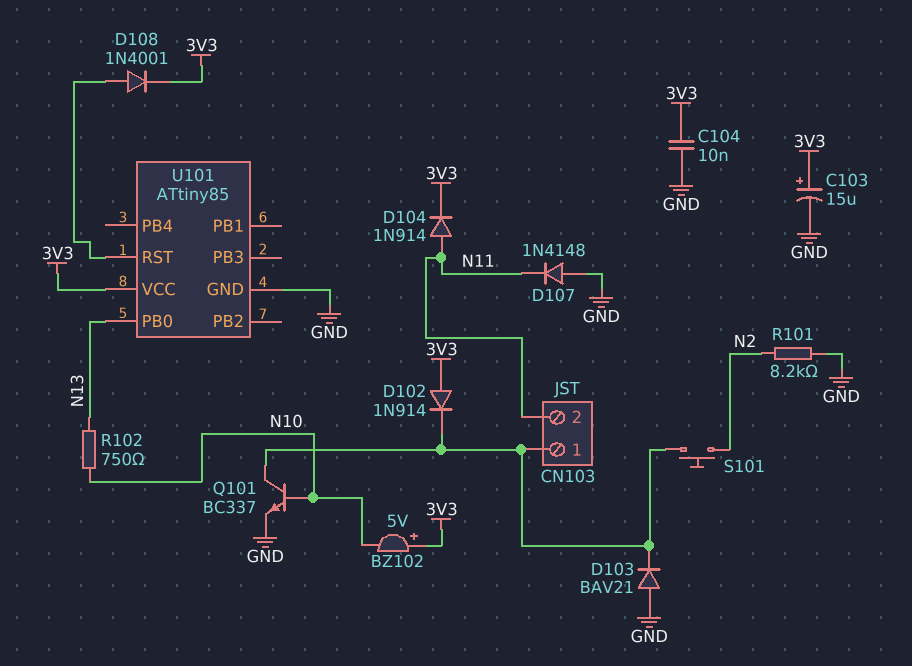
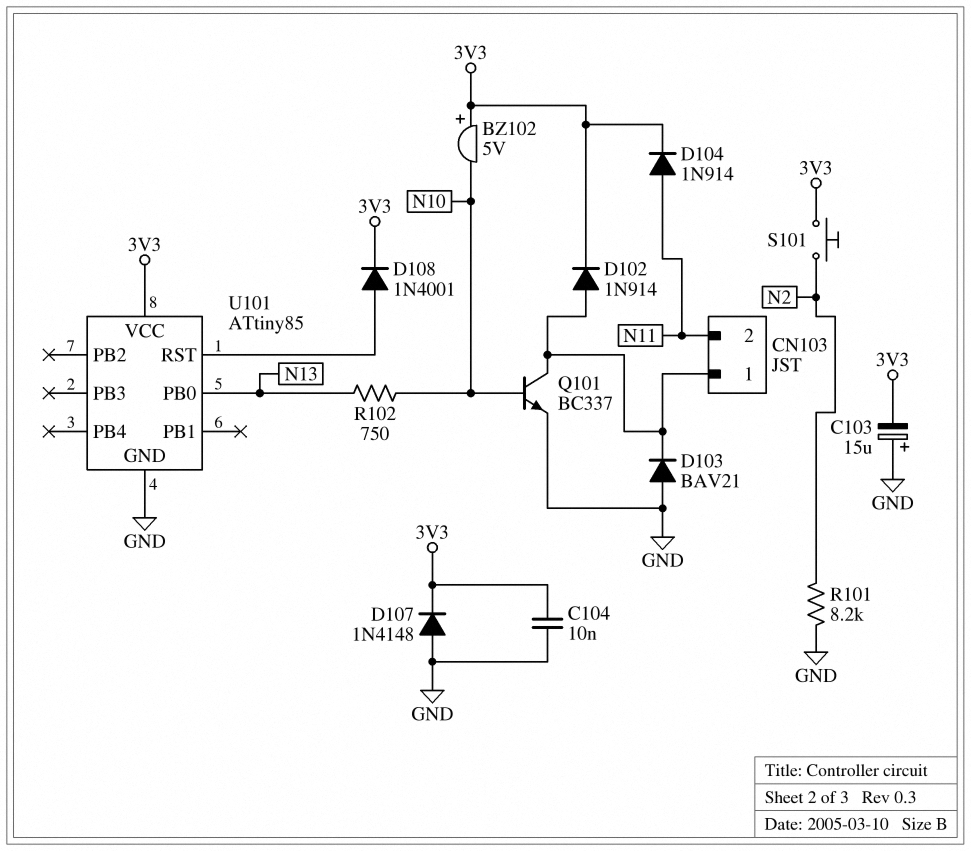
C103: 15uF (plus 3V3, minus GND) -> 15uF (plus GND, minus 3V3)
D102: diode 1N914 (A 3V3, K CN103/1) -> diode 1N914 (A CN103/1, K 3V3)
D107: diode 1N4148 (A GND, K N11) -> diode 1N4148 (A GND, K 3V3)
S101: button (CN103/1, N2) -> button (3V3, N2)

